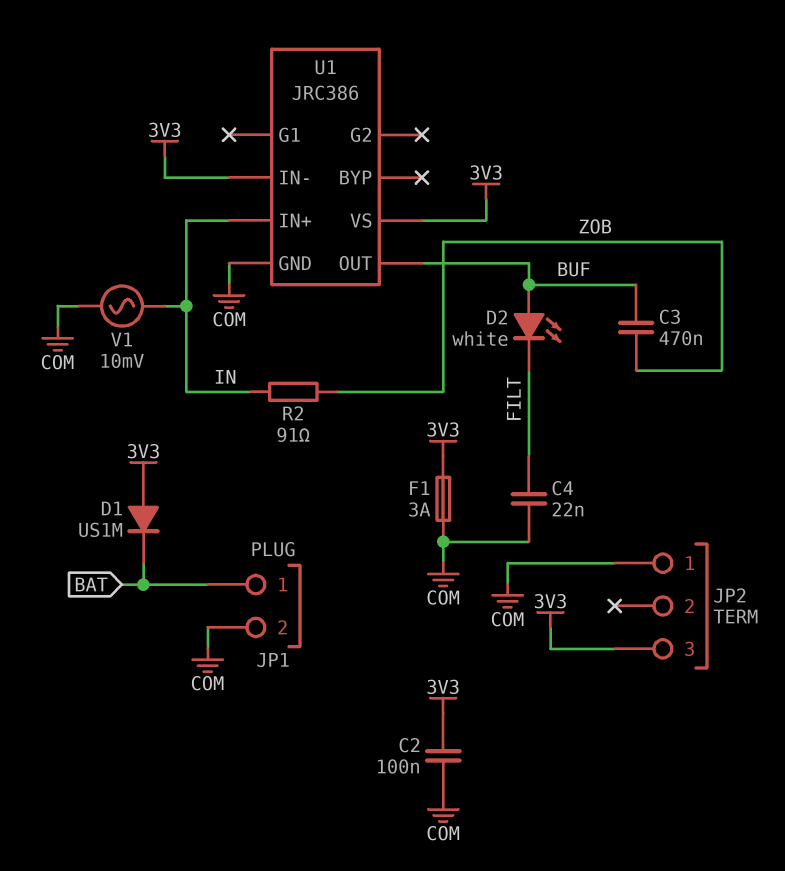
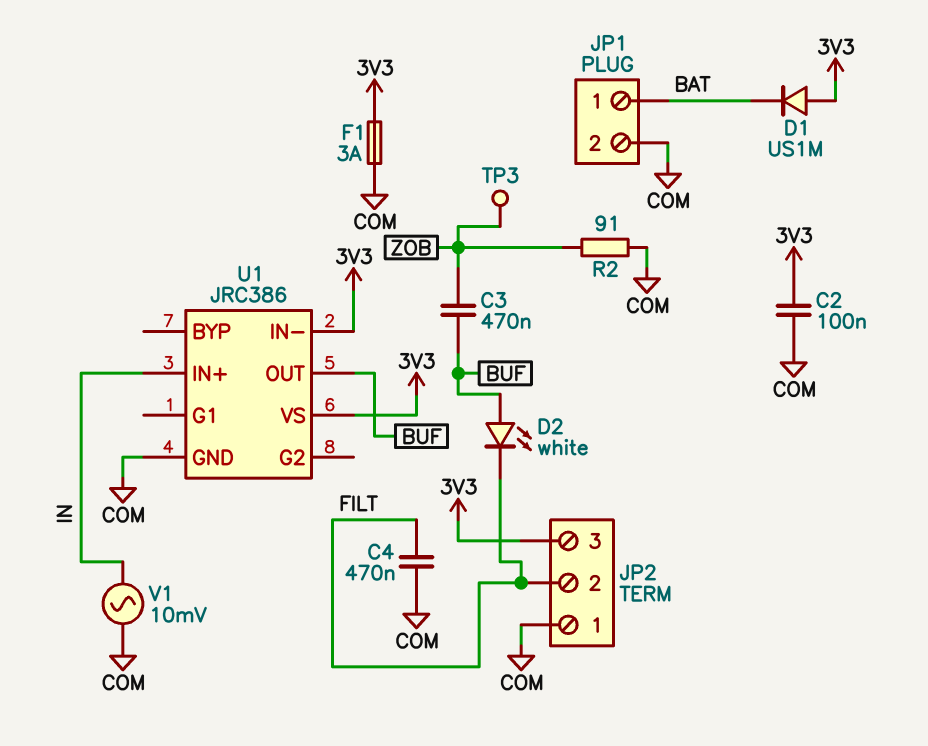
C4: 22nF (COM, FILT) -> 470nF (COM, FILT)
JP2 pin 2: none -> FILT
R2: 91 (IN, ZOB) -> 91 (COM, ZOB)
TP3: none -> test point (ZOB)

